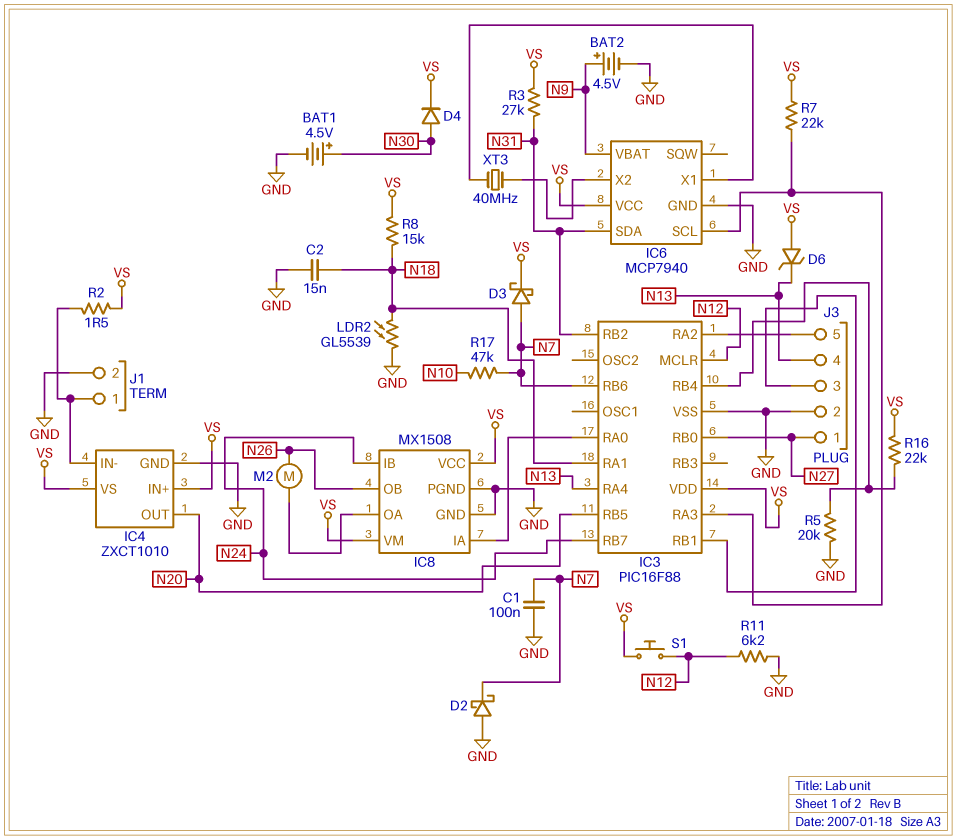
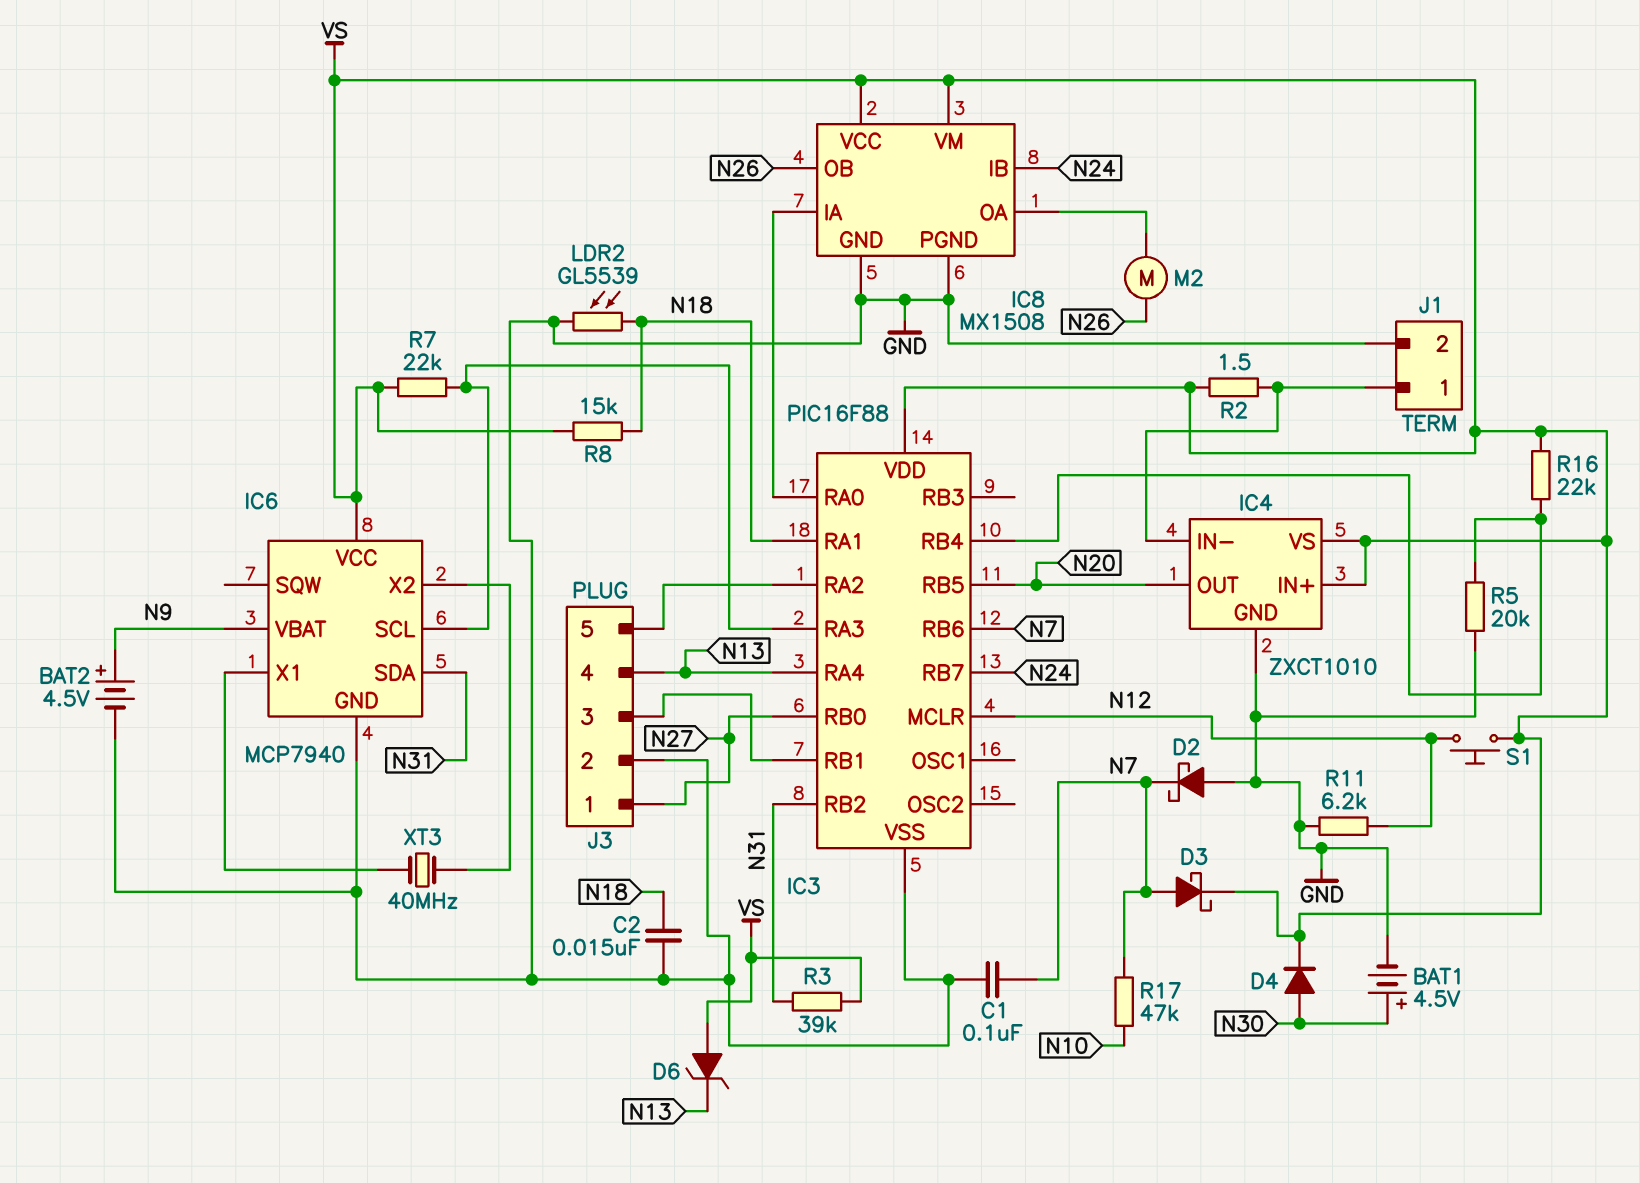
R3: 27k (N31, VS) -> 39k (N31, VS)

